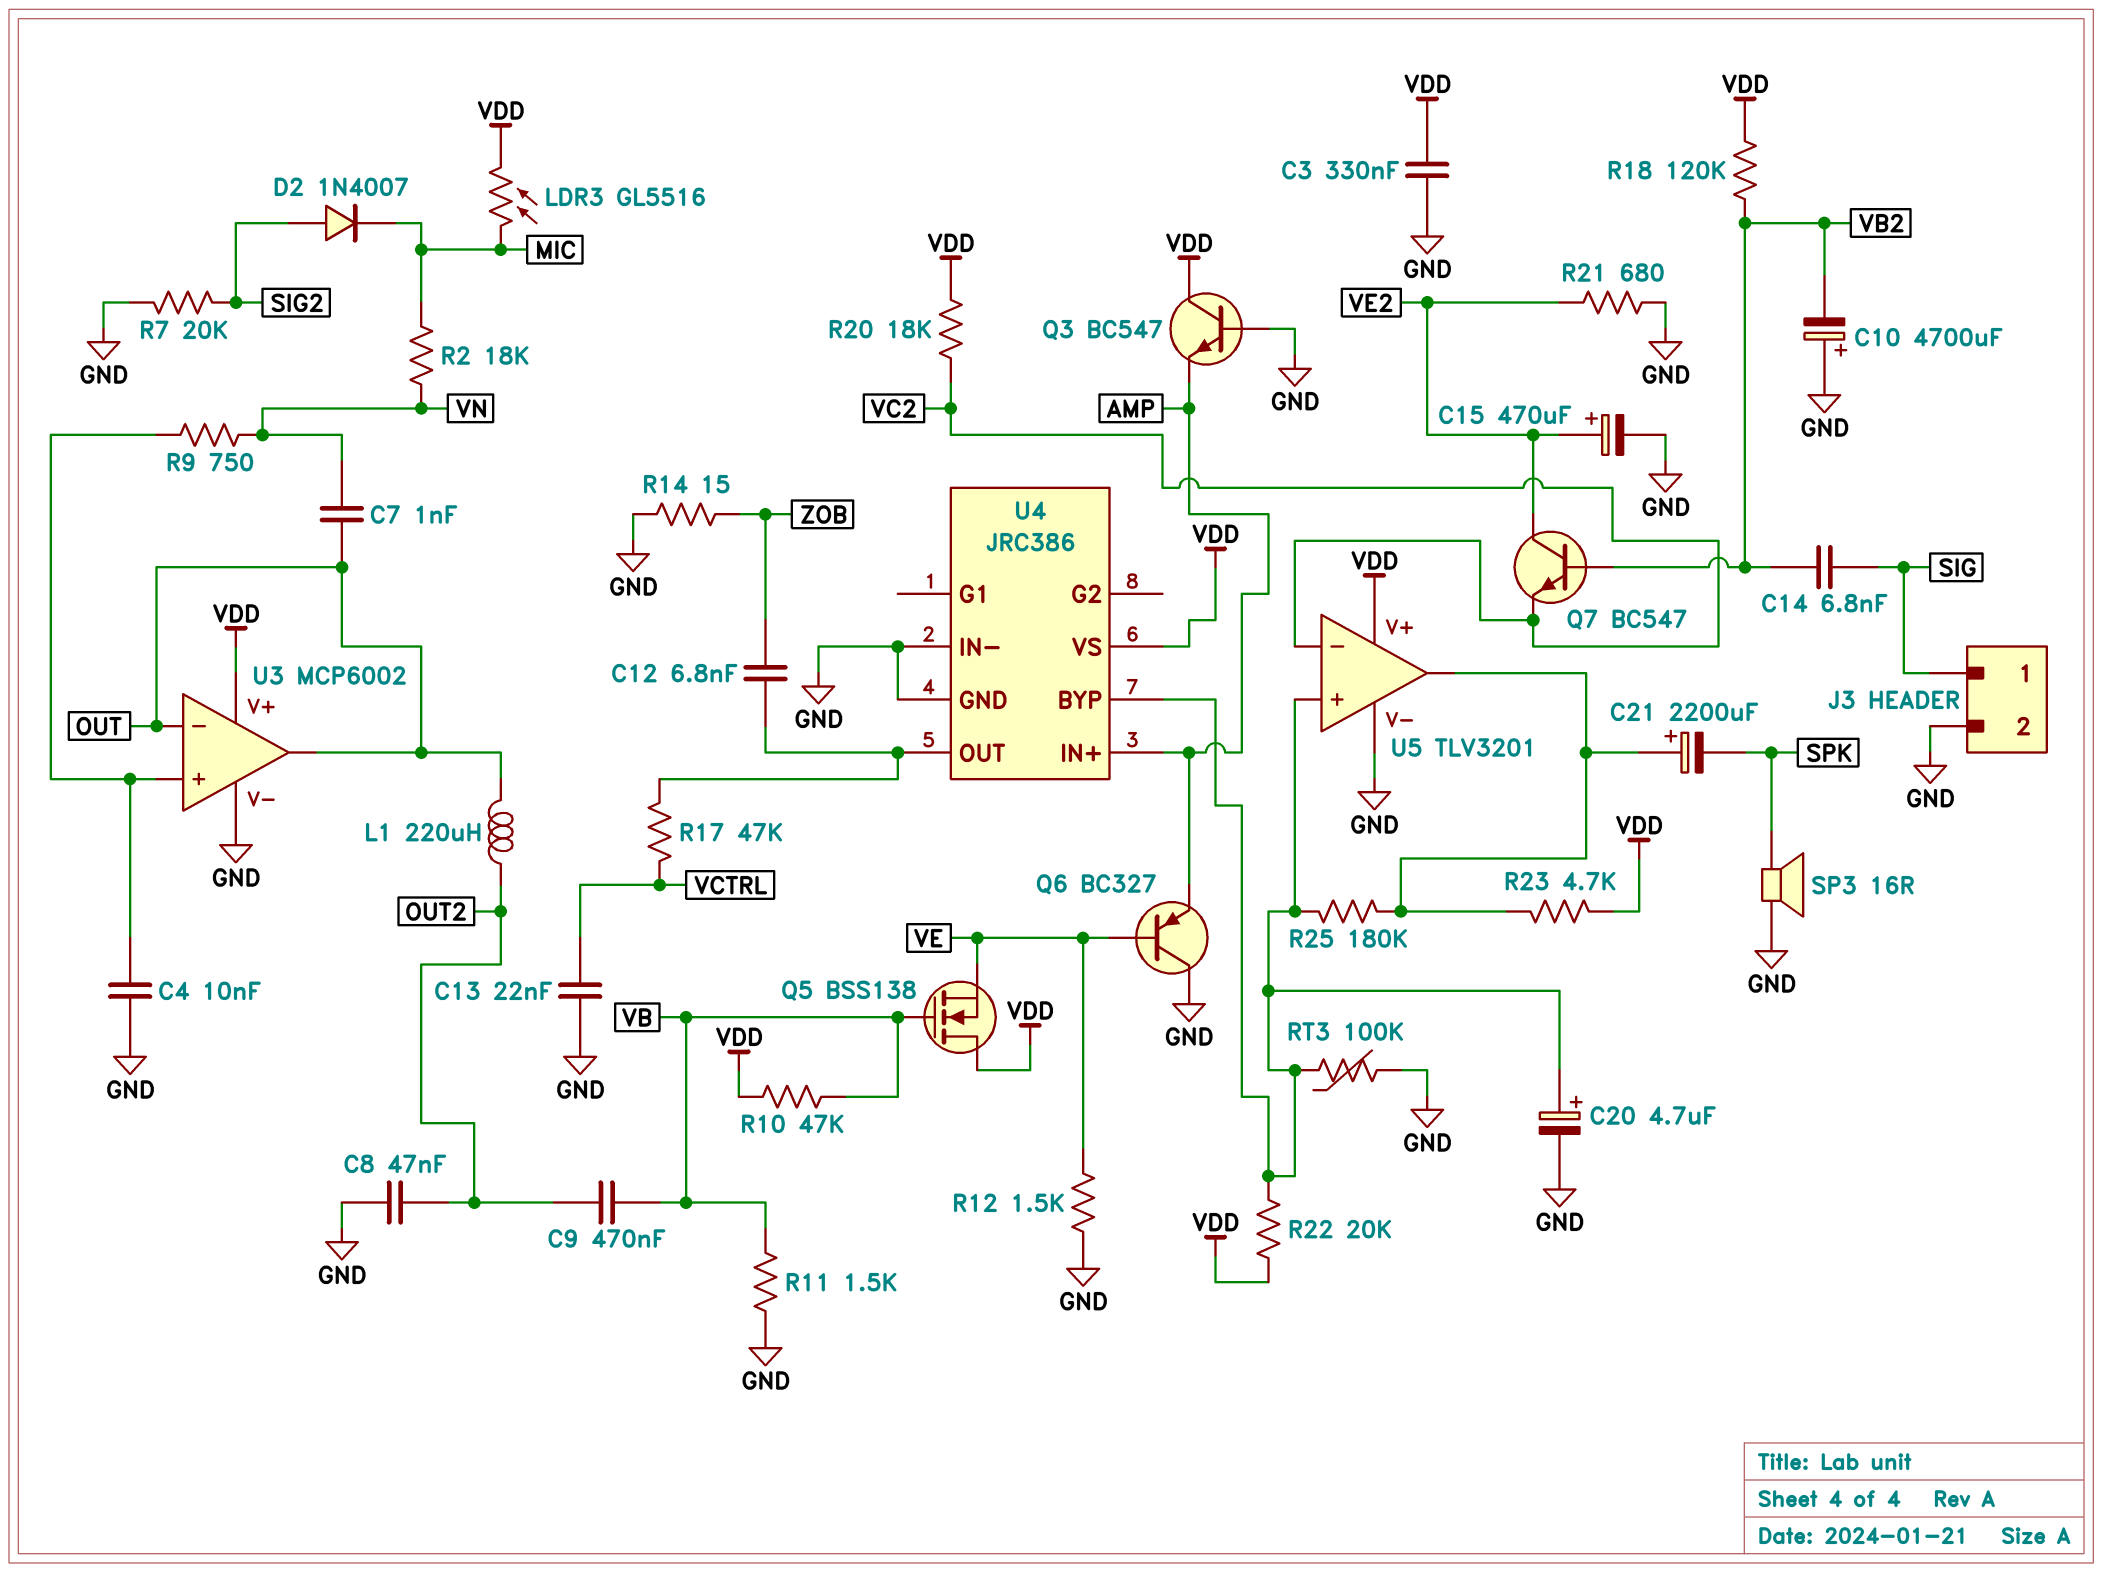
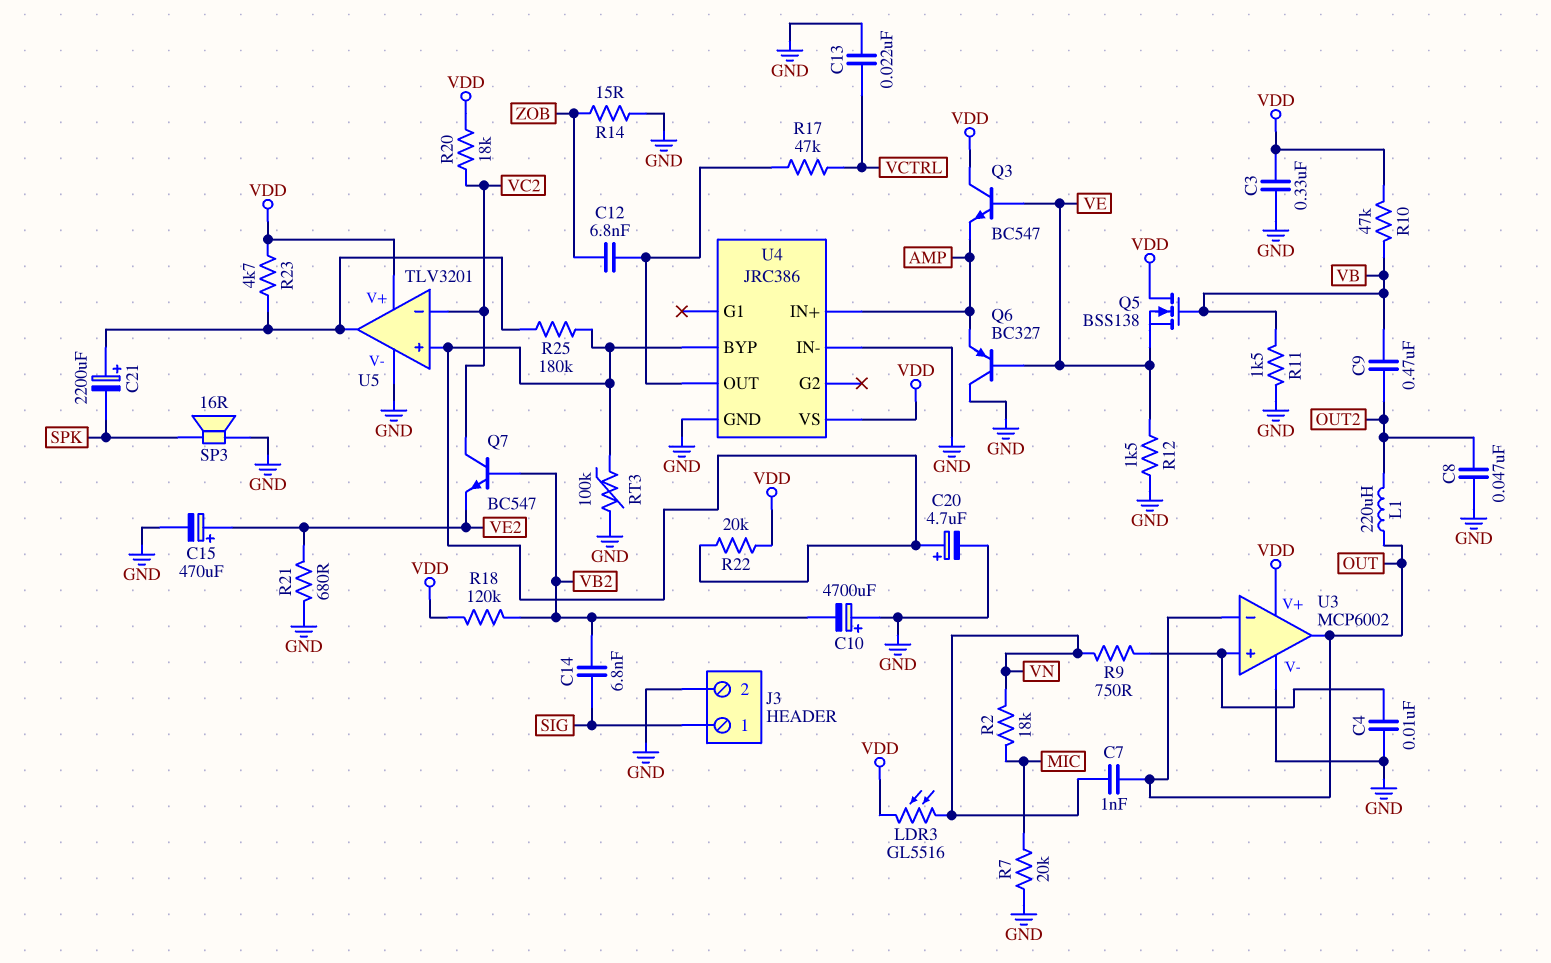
D2: diode 1N4007 (A SIG2, K MIC) -> none
LDR3: GL5516 (MIC, VDD) -> GL5516 (VDD, VN)
Q3: NPN BC547 (B GND, C VDD, E AMP) -> NPN BC547 (B VE, C VDD, E AMP)
Q7: NPN BC547 (B VB2, C VE2, E VC2) -> NPN BC547 (B VB2, C VC2, E VE2)
R7: 20k (GND, SIG2) -> 20k (GND, MIC)

